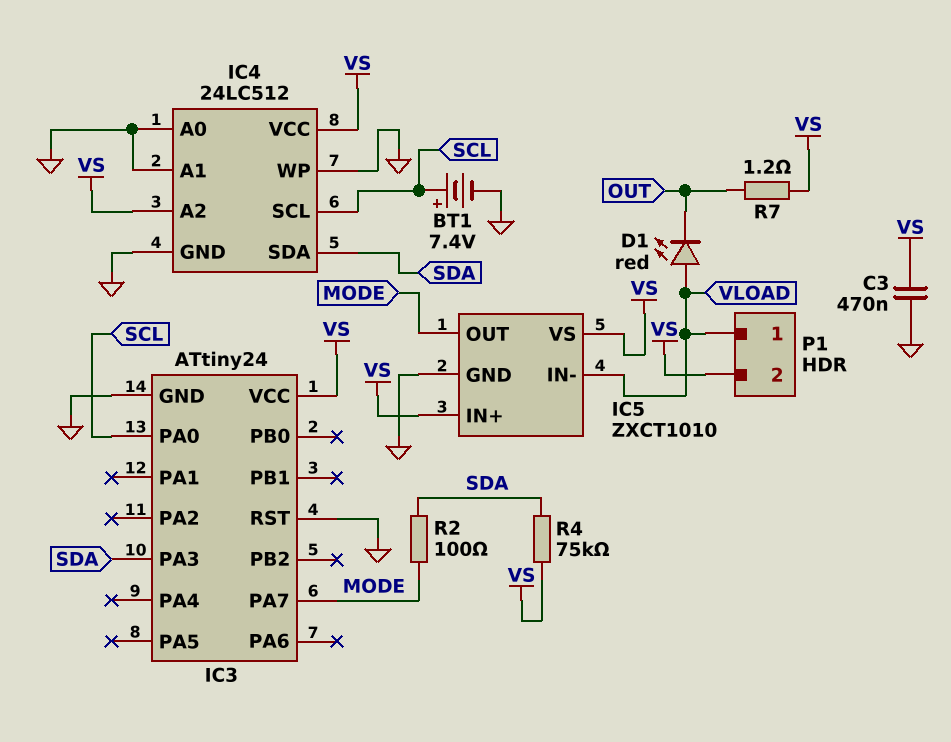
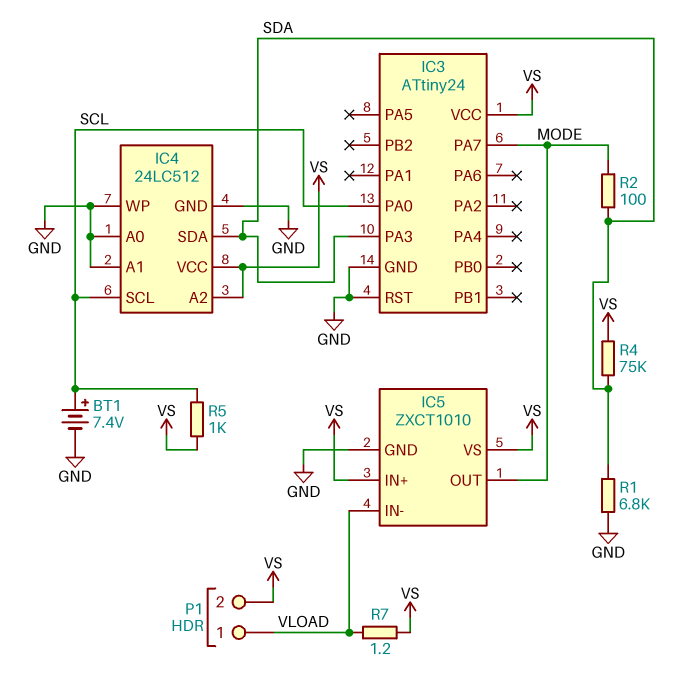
C3: 470nF (GND, VS) -> none
D1: LED red (A VLOAD, K OUT) -> none
R1: none -> 6.8k (GND, SDA)
R5: none -> 1k (SCL, VS)
R7: 1.2 (OUT, VS) -> 1.2 (VLOAD, VS)

